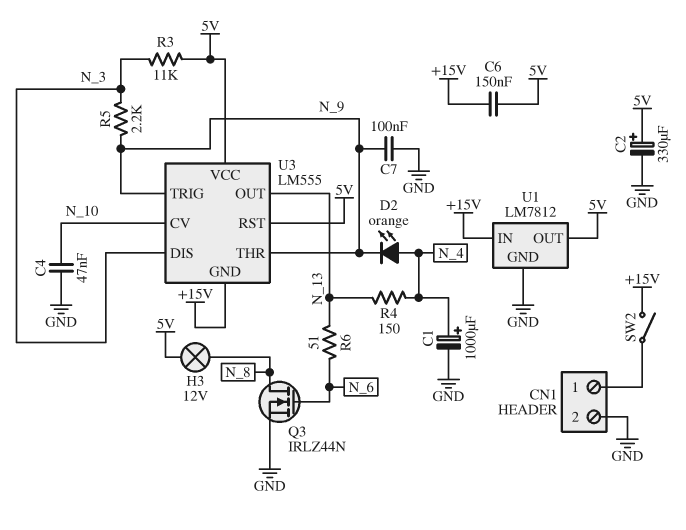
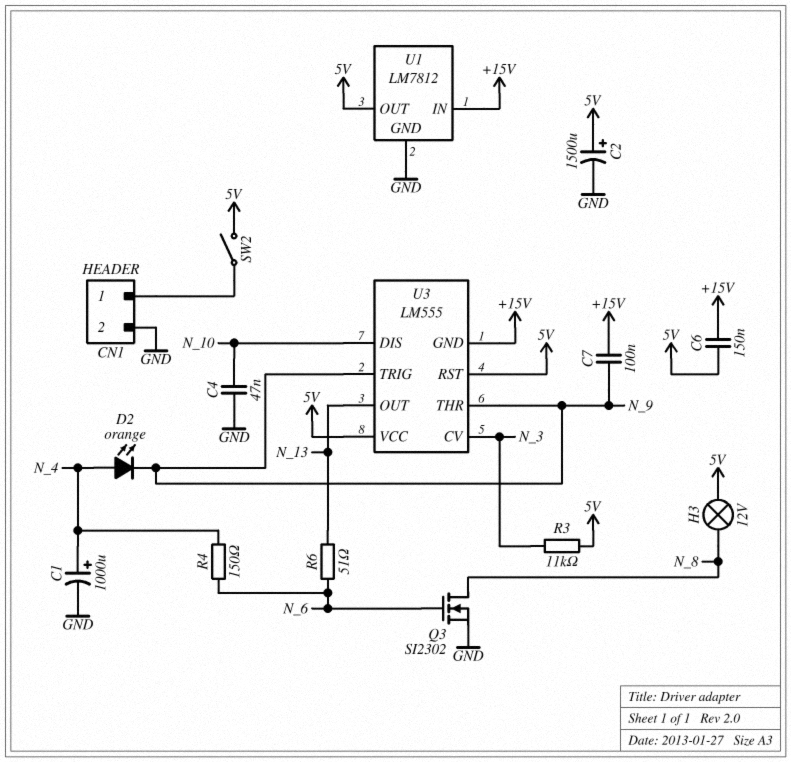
C2: 330uF (plus 5V, minus GND) -> 1500uF (plus 5V, minus GND)
C7: 100nF (GND, N_9) -> 100nF (+15V, N_9)
Q3: NMOS IRLZ44N (G N_6, D N_8, S GND) -> NMOS SI2302 (G N_6, D N_8, S GND)
R4: 150 (N_4, N_13) -> 150 (N_4, N_6)
R5: 2.2k (N_3, N_9) -> none
SW2: switch (+15V, CN1/1) -> switch (5V, CN1/1)
U3 pin CV: N_10 -> N_3
U3 pin DIS: N_3 -> N_10

